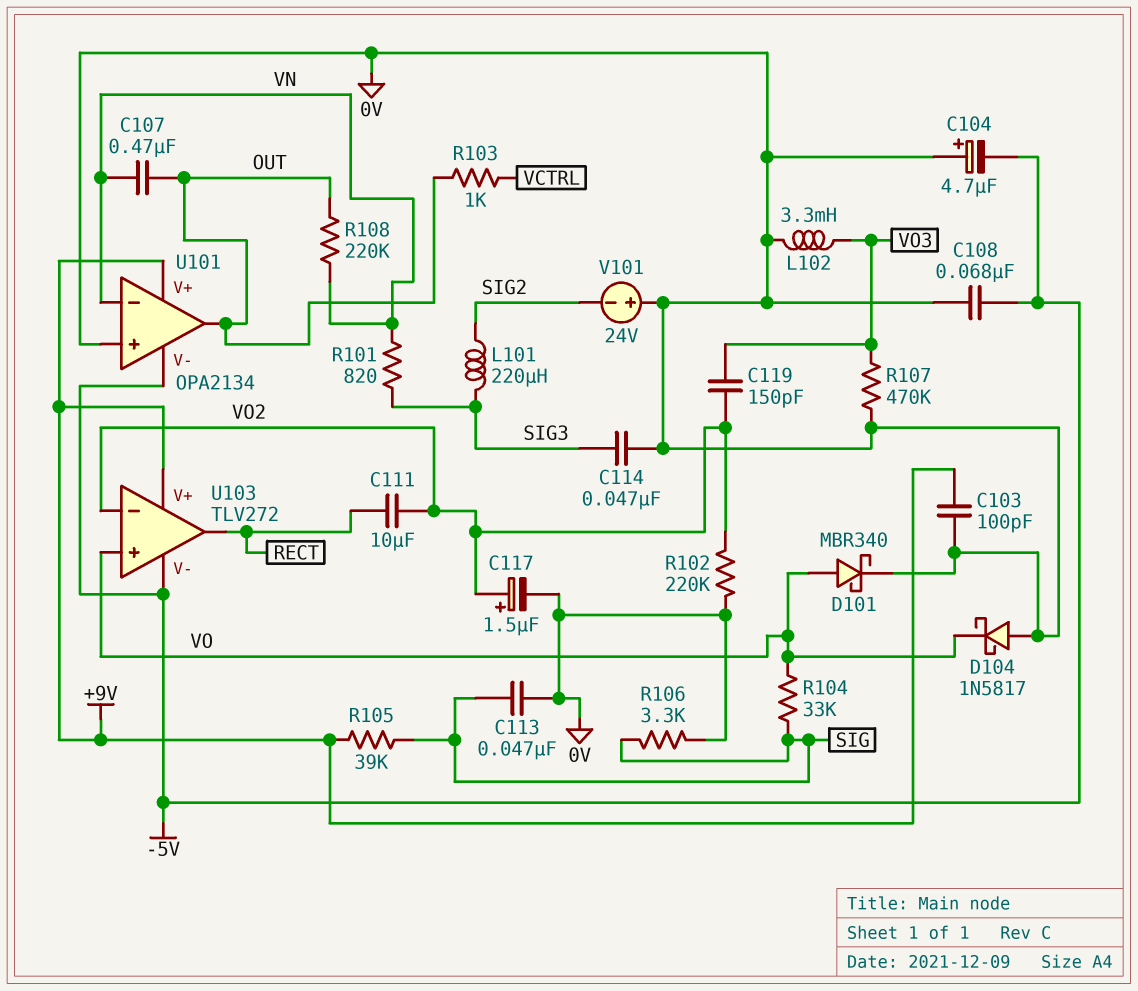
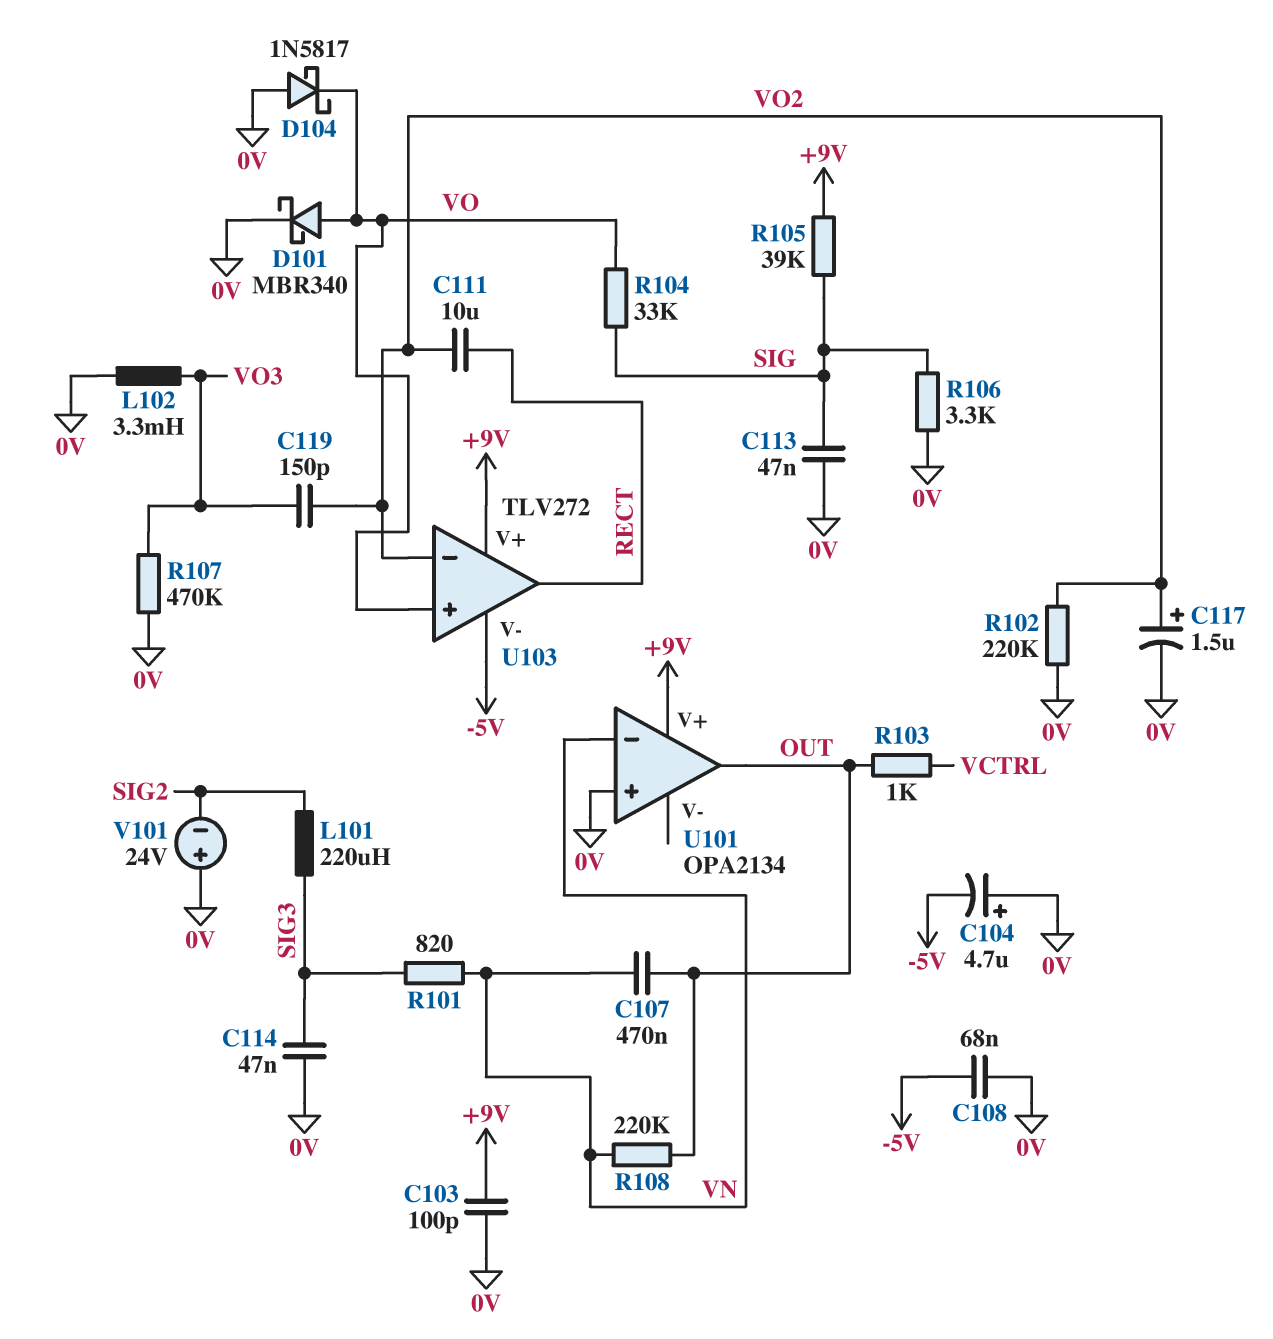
U101 pin V-: -5V -> none

